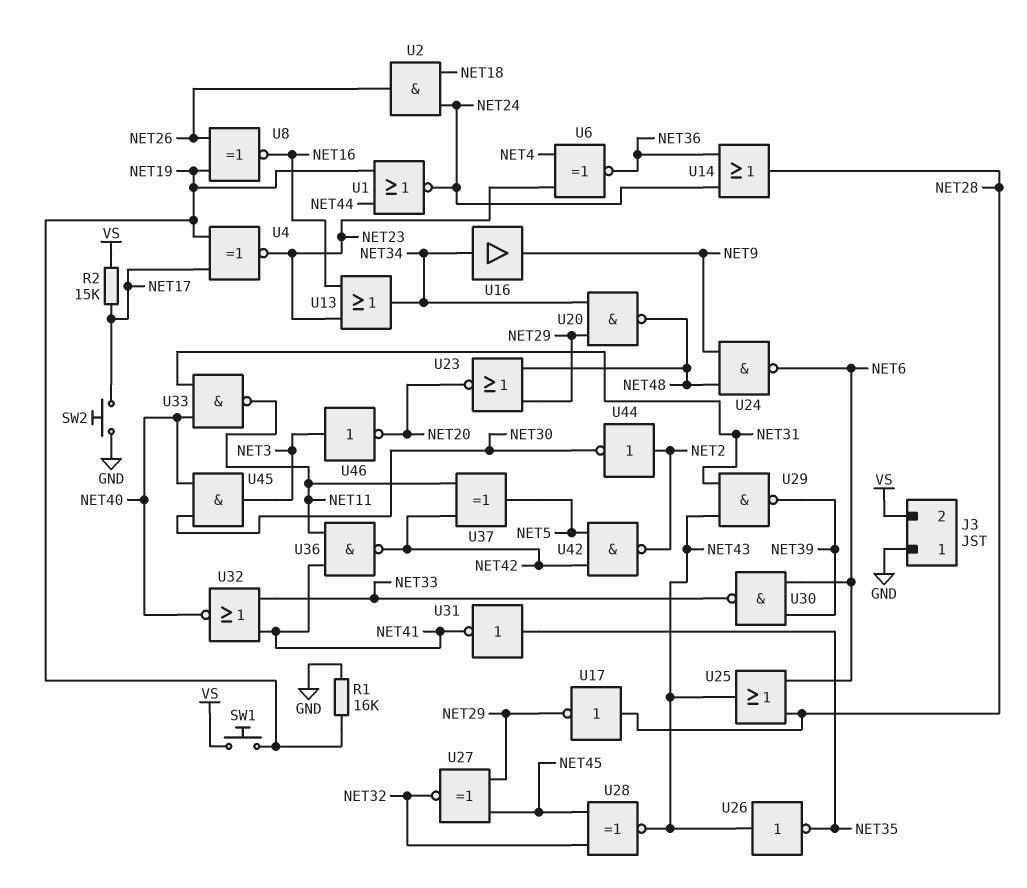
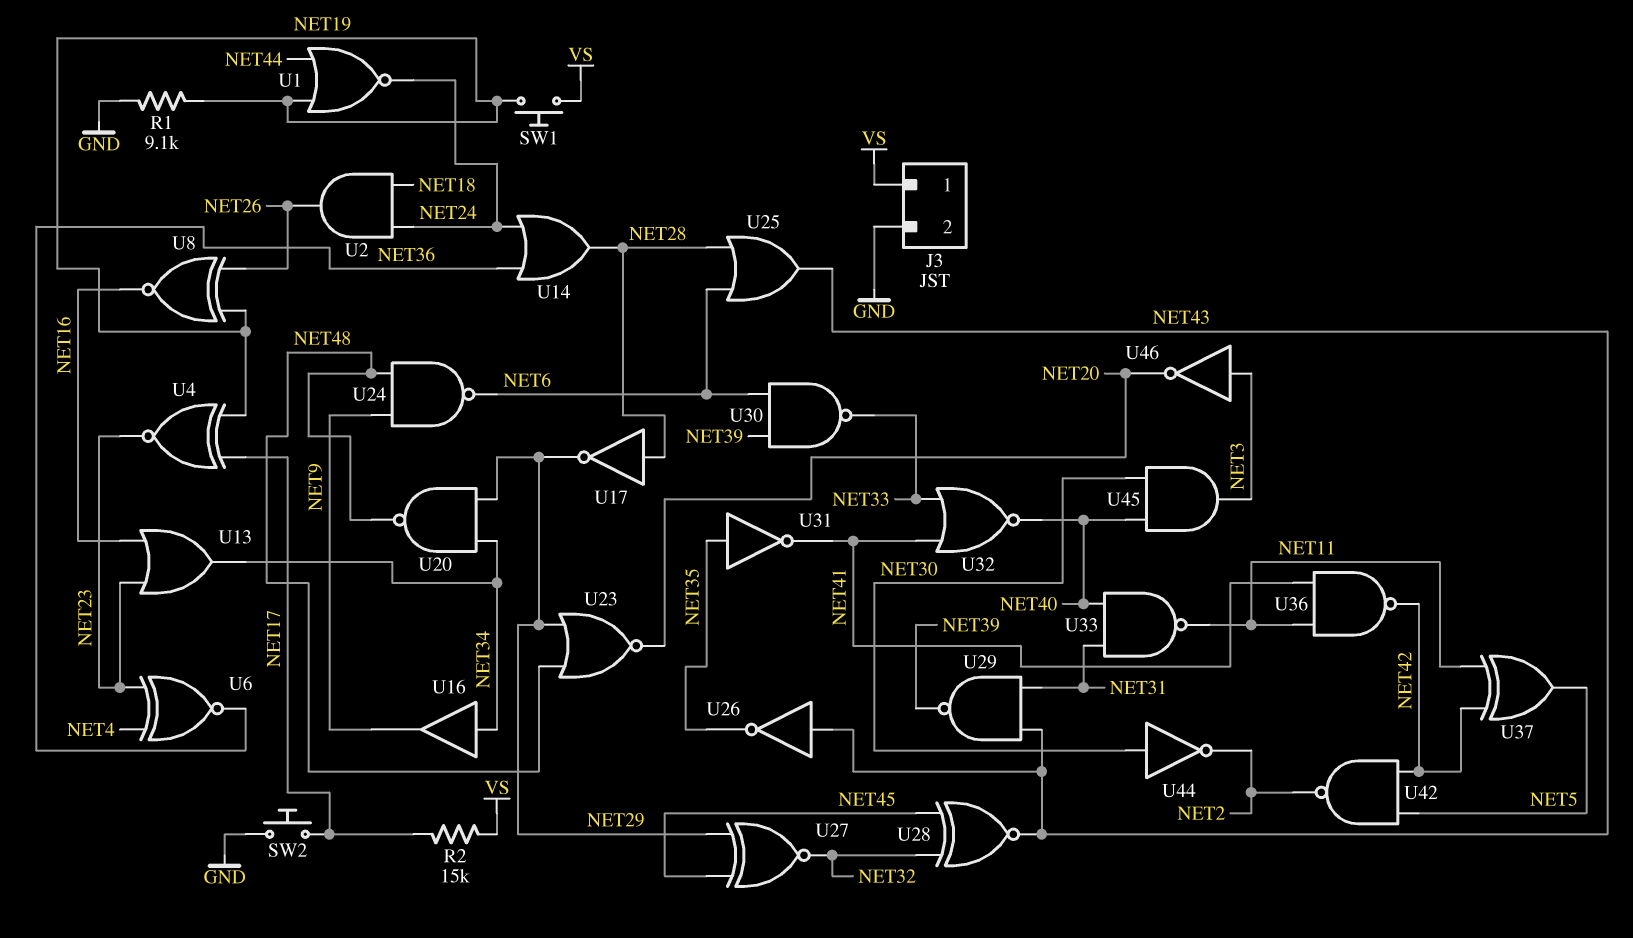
J3 pin 1: GND -> VS
J3 pin 2: VS -> GND
R1: 16k (GND, NET19) -> 9.1k (GND, NET19)
U44: NOT (in NET2, out NET30) -> NOT (in NET30, out NET2)

